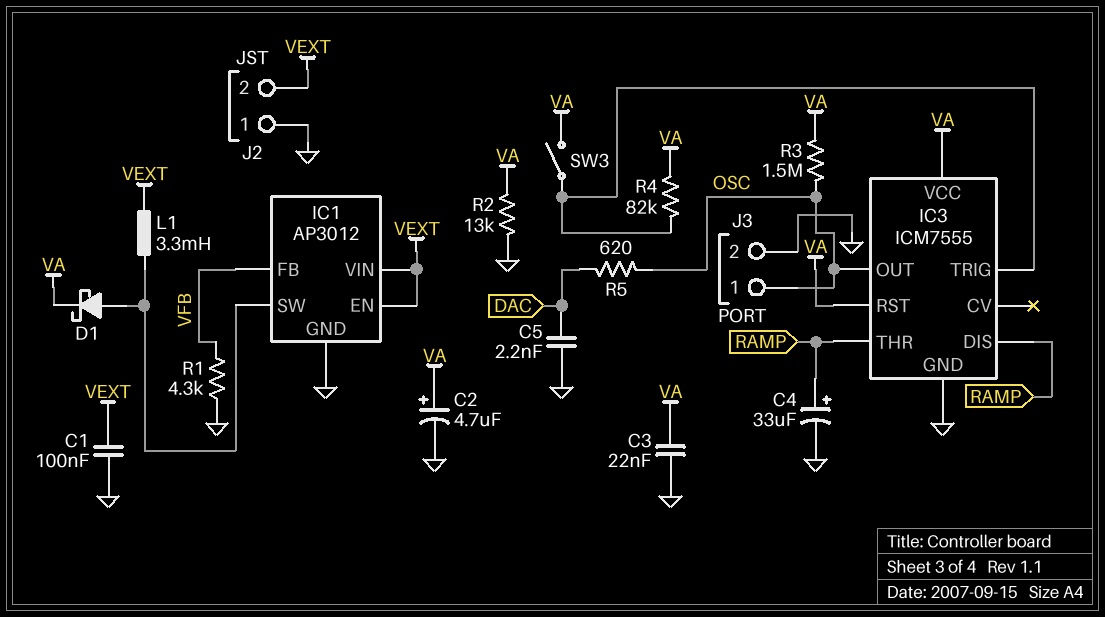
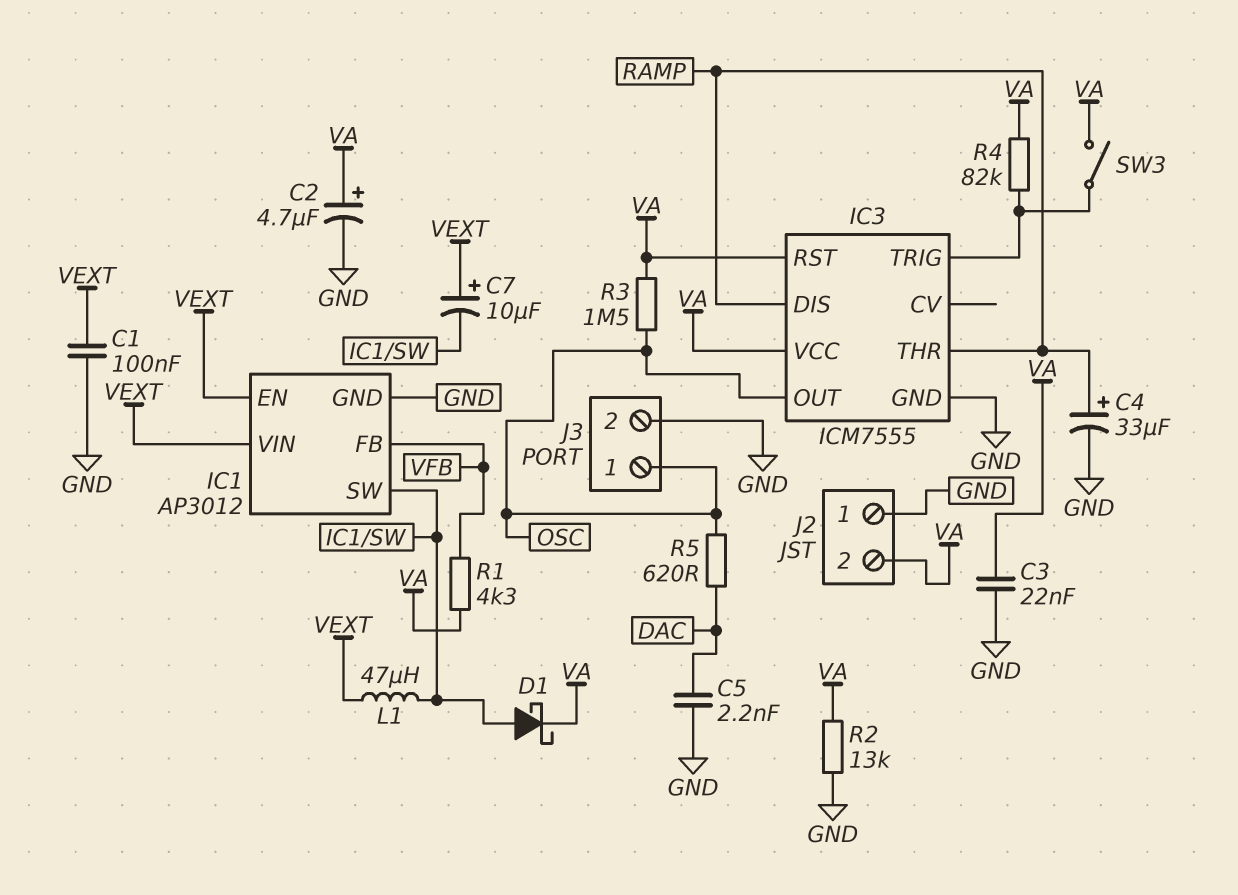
C7: none -> 10uF (plus VEXT, minus IC1/SW)
J2 pin 2: VEXT -> VA
L1: 3.3mH (IC1/SW, VEXT) -> 47uH (IC1/SW, VEXT)
R1: 4.3k (GND, VFB) -> 4.3k (VA, VFB)

